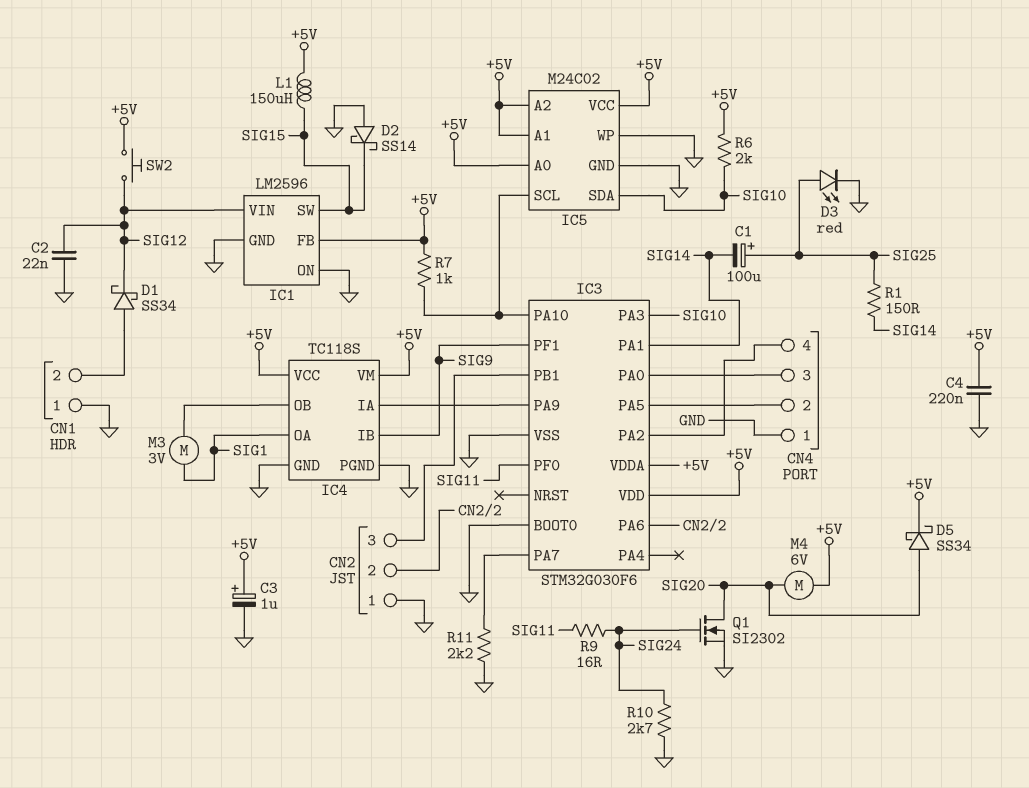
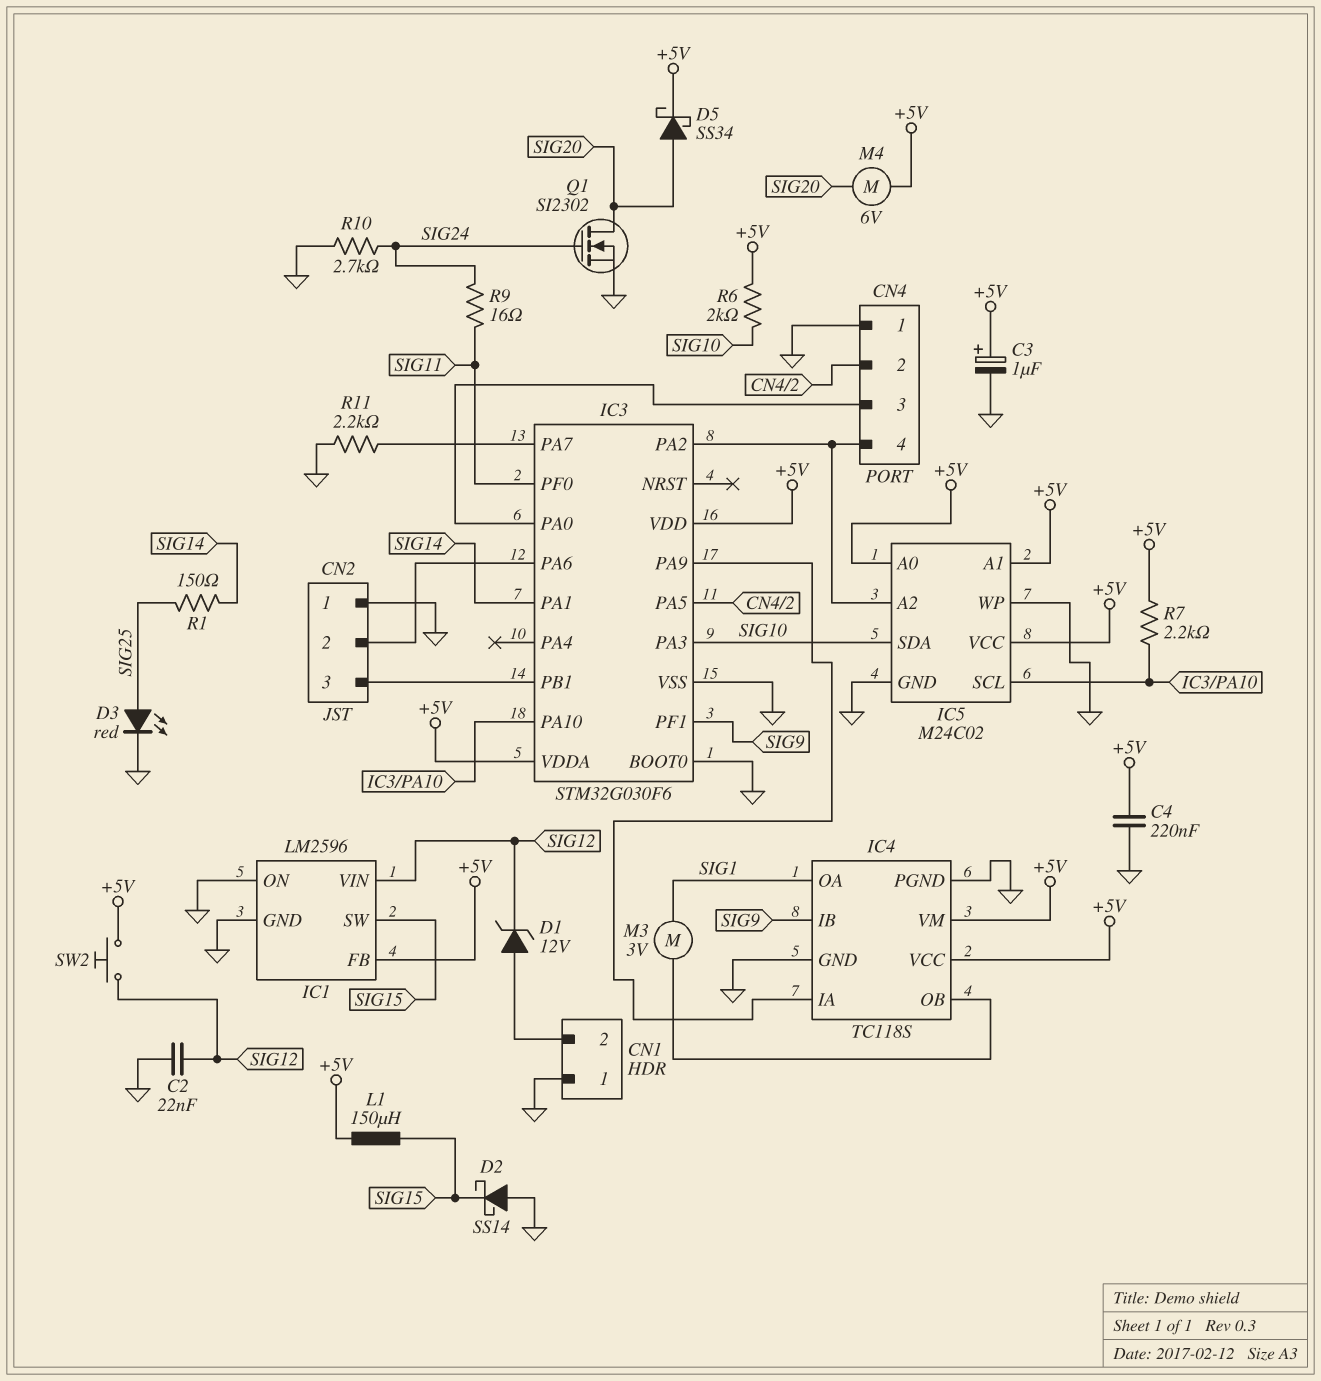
C1: 100uF (plus SIG25, minus SIG14) -> none
D1: schottky SS34 (A CN1/2, K SIG12) -> zener 12V (A CN1/2, K SIG12)
IC5 pin A2: +5V -> CN4/4
R7: 1k (+5V, IC3/PA10) -> 2.2k (+5V, IC3/PA10)

